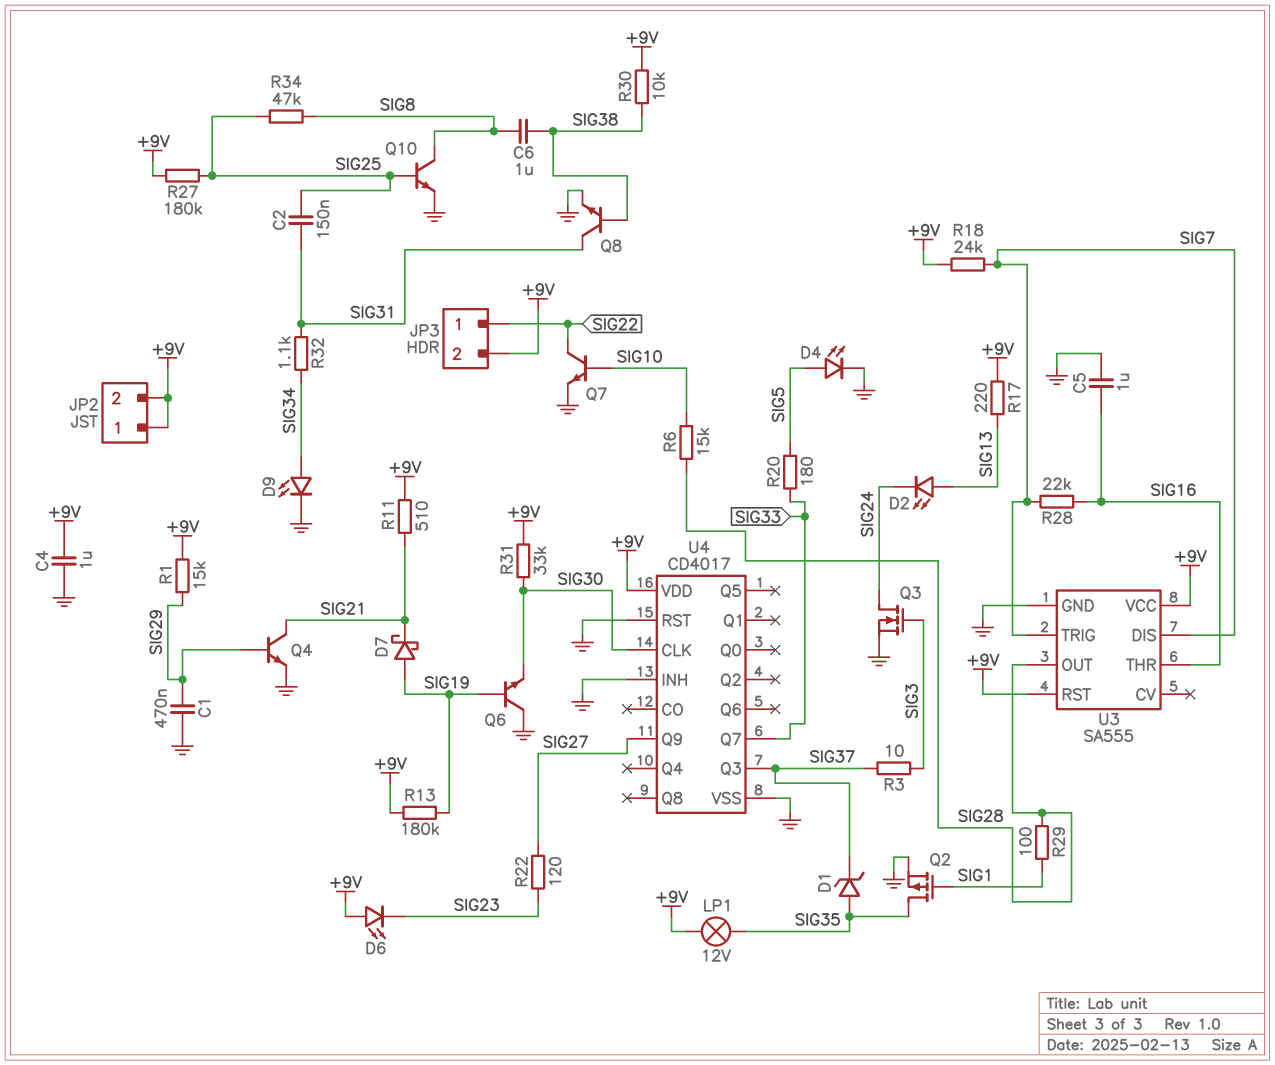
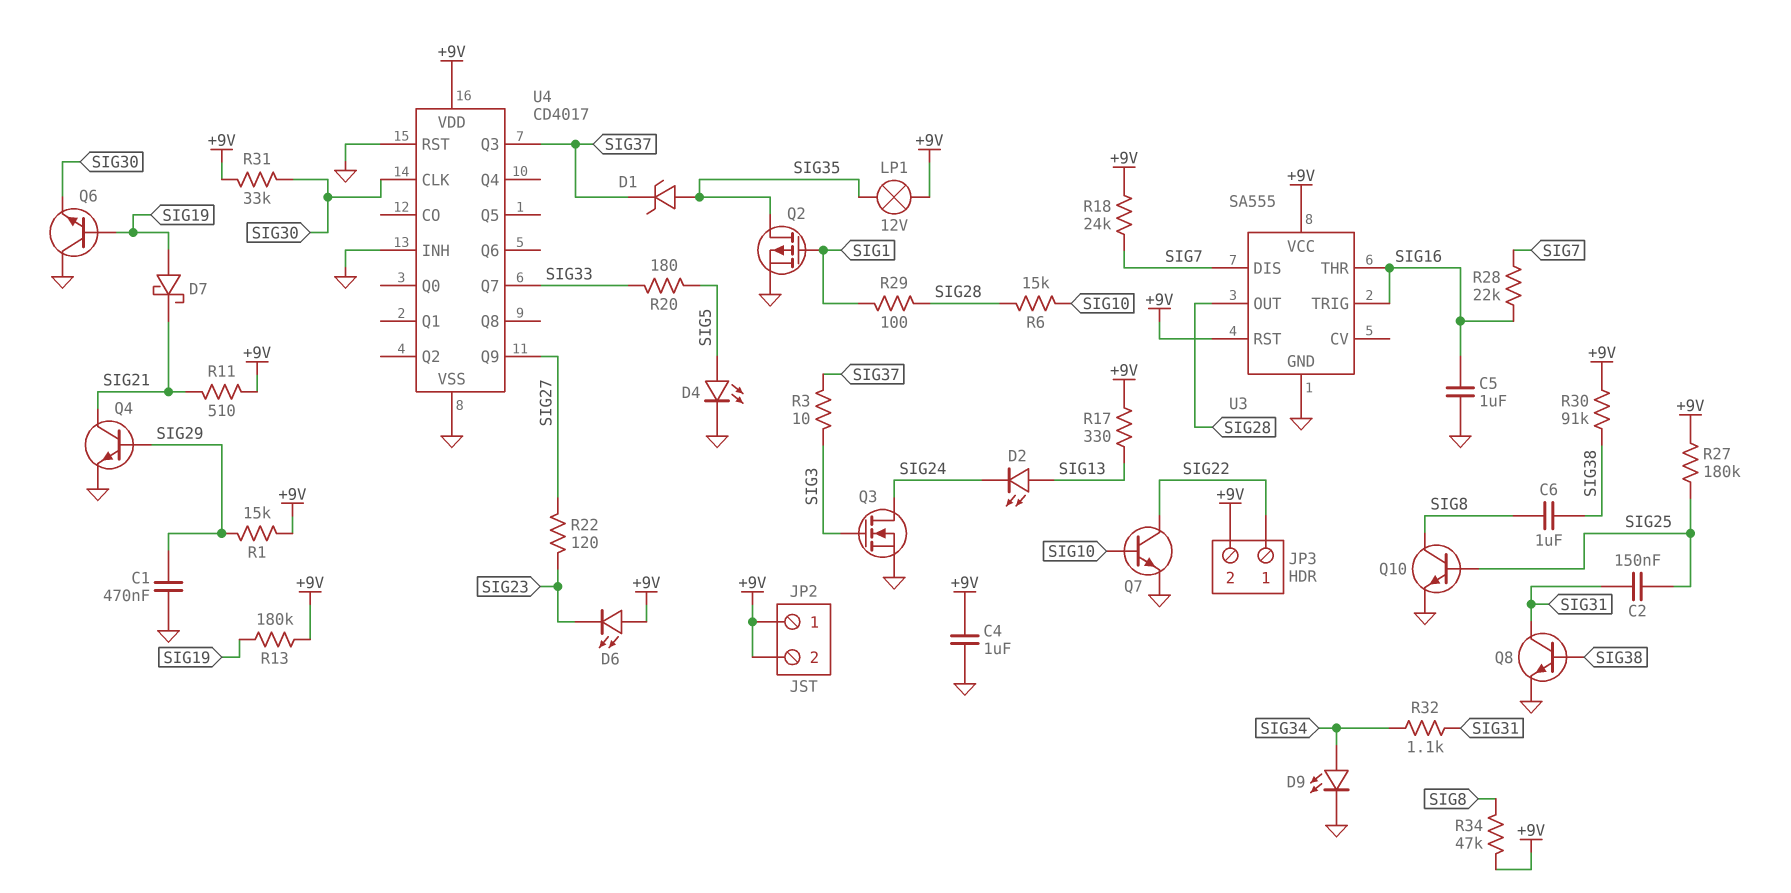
R17: 220 (+9V, SIG13) -> 330 (+9V, SIG13)
R30: 10k (+9V, SIG38) -> 91k (+9V, SIG38)
R34: 47k (SIG8, SIG25) -> 47k (+9V, SIG8)
U3 pin TRIG: SIG7 -> SIG16

